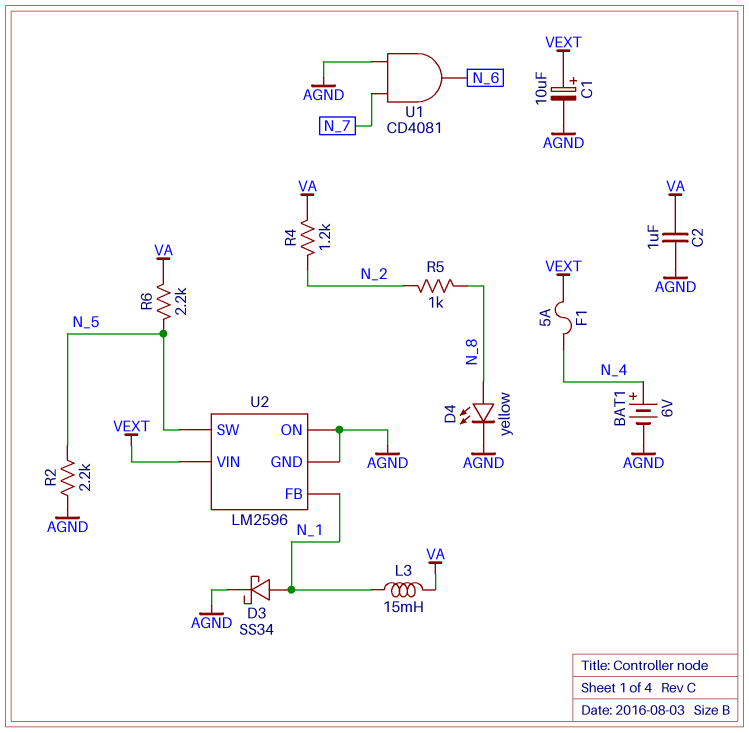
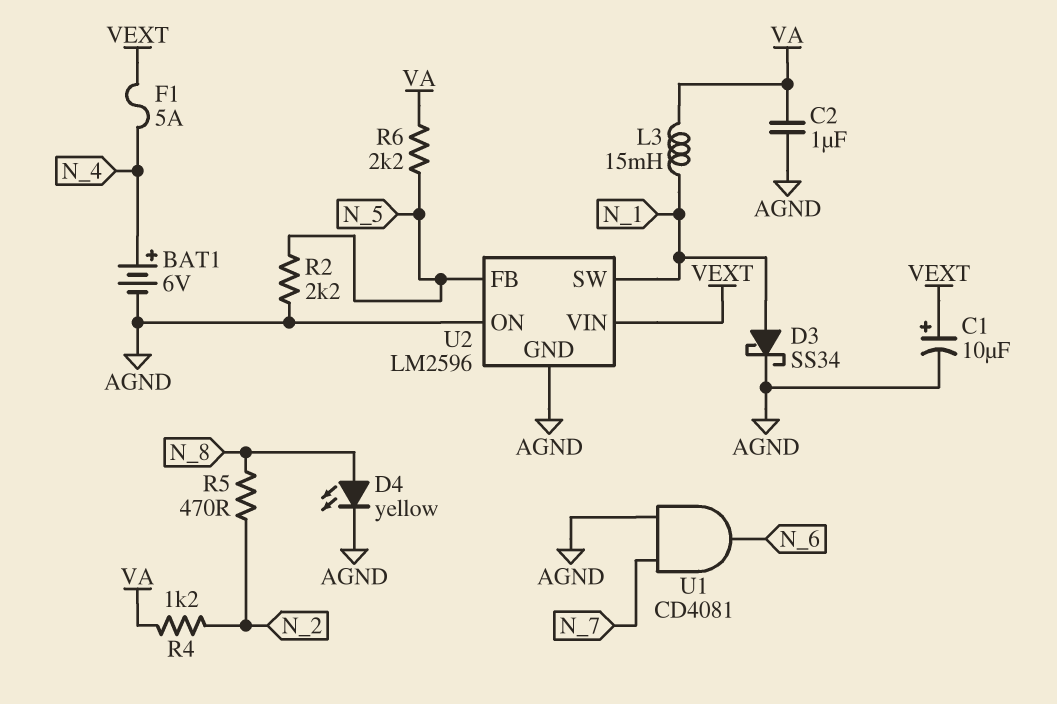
R5: 1k (N_2, N_8) -> 470 (N_2, N_8)
U2 pin FB: N_1 -> N_5
U2 pin SW: N_5 -> N_1

